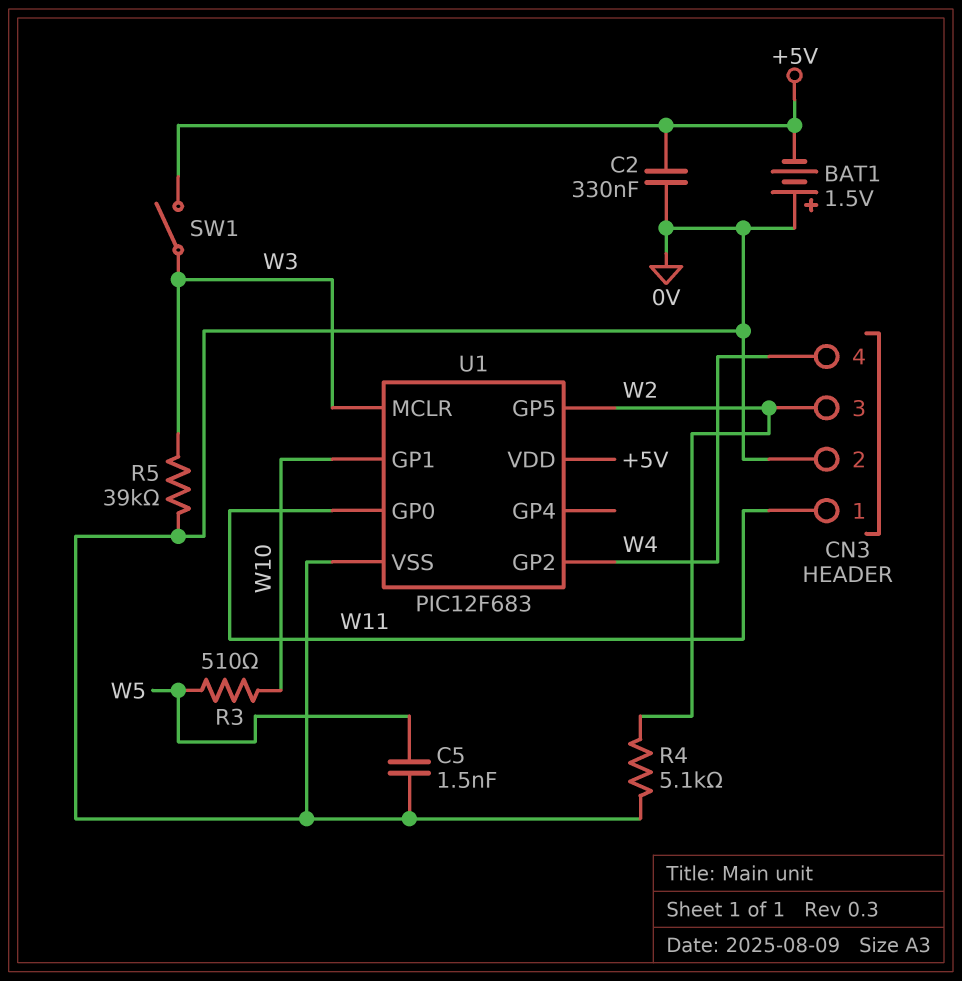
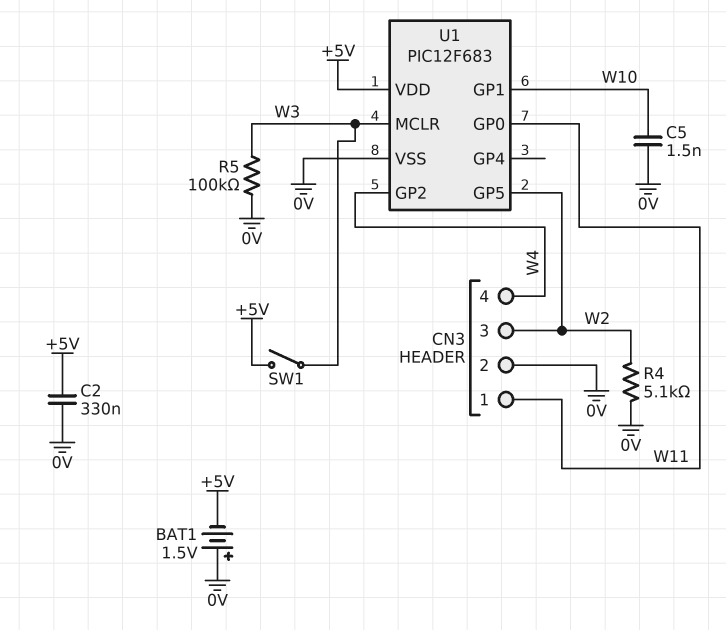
C5: 1.5nF (0V, W5) -> 1.5nF (0V, W10)
R3: 510 (W5, W10) -> none
R5: 39k (0V, W3) -> 100k (0V, W3)

